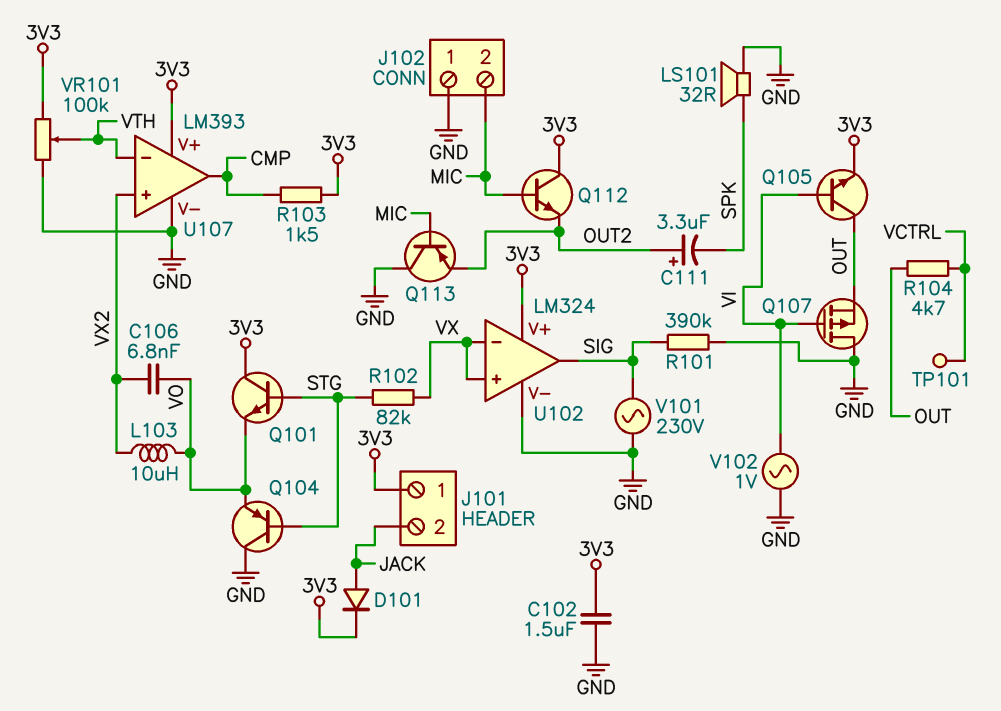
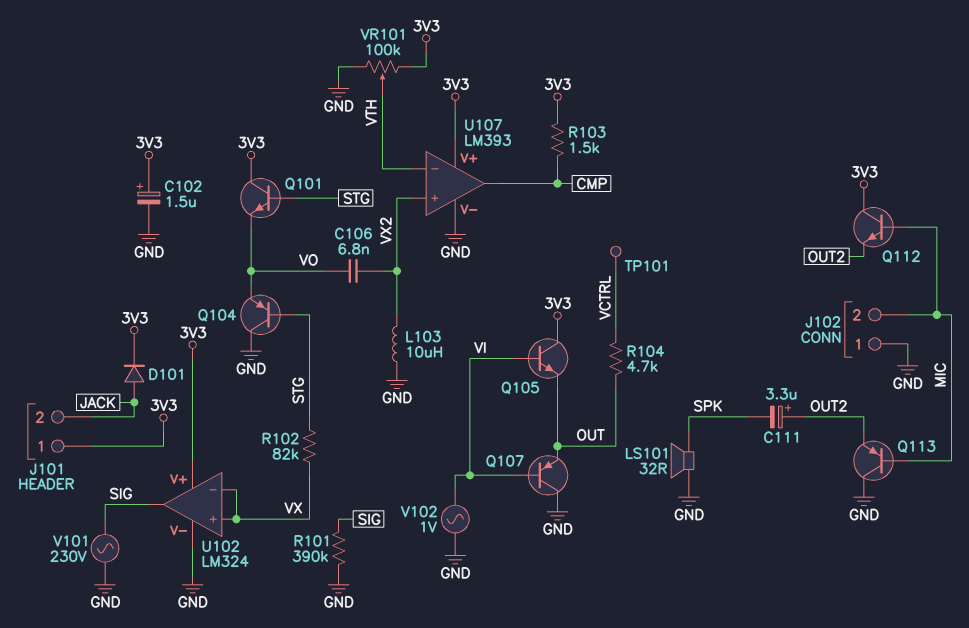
C102: 1.5uF (3V3, GND) -> 1.5uF (plus 3V3, minus GND)
L103: 10uH (VO, VX2) -> 10uH (GND, VX2)
Q105: NPN (B VI, C OUT, E 3V3) -> NPN (B VI, C 3V3, E OUT)
Q107: PMOS (G VI, D GND, S OUT) -> PNP (B VI, C GND, E OUT)

